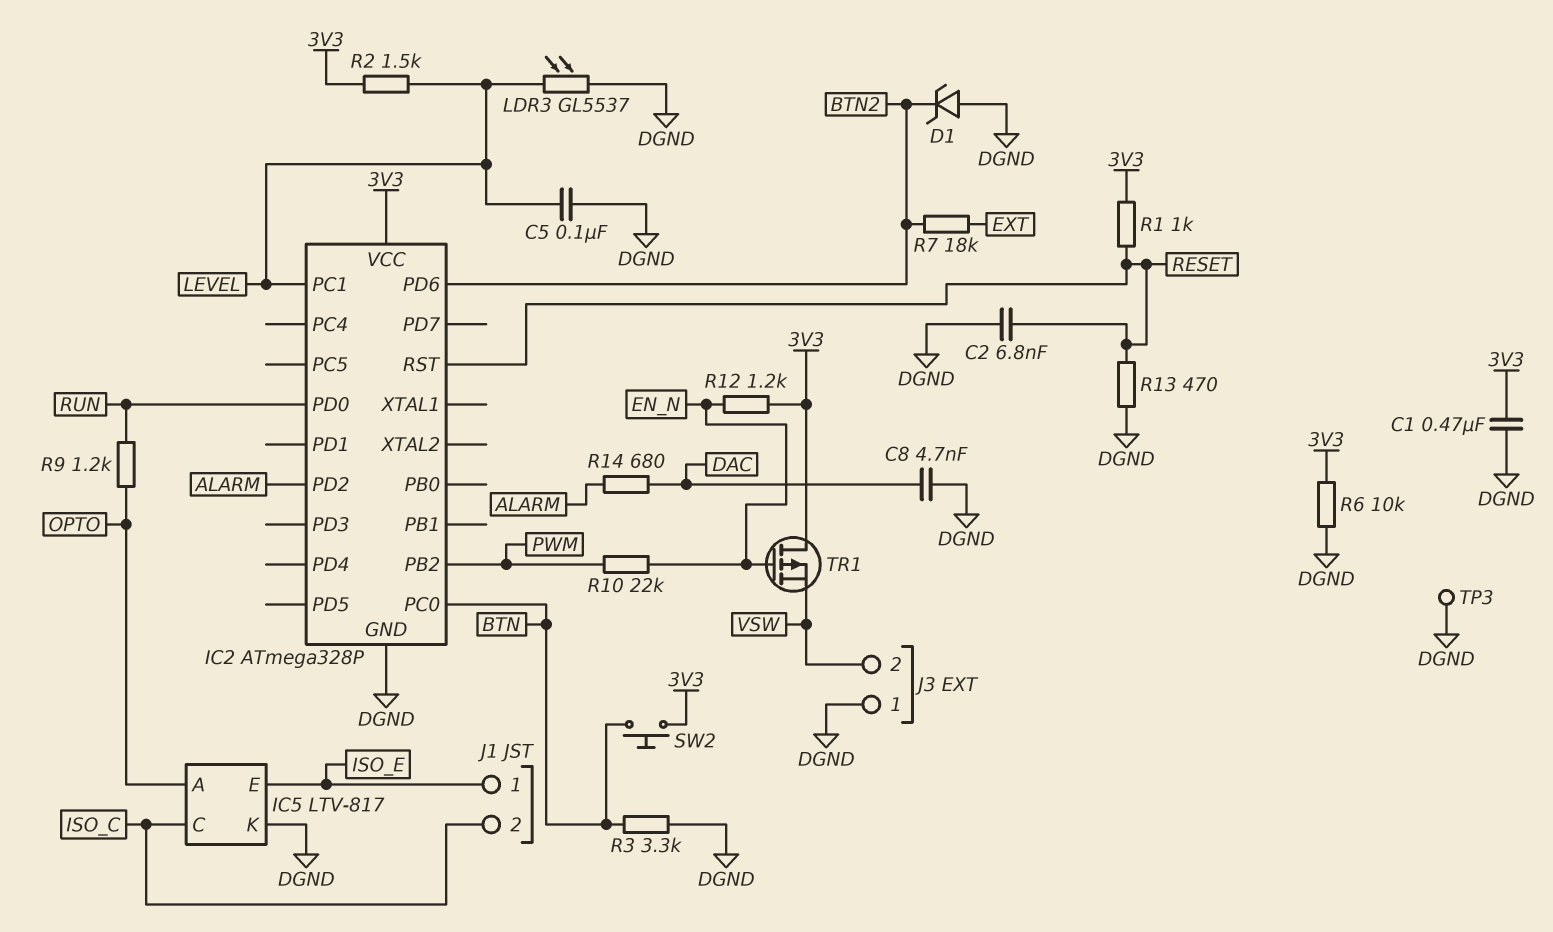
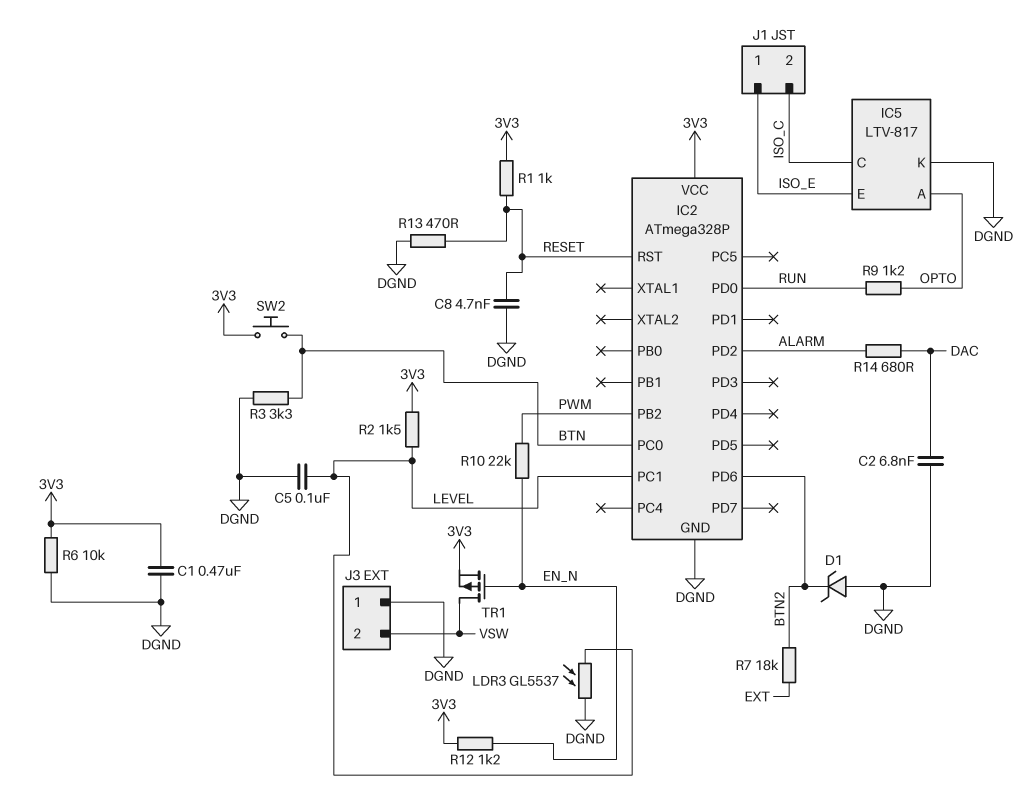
C2: 6.8nF (DGND, RESET) -> 6.8nF (DAC, DGND)
C8: 4.7nF (DAC, DGND) -> 4.7nF (DGND, RESET)
TP3: test point (DGND) -> none
TR1: PMOS (G EN_N, D 3V3, S VSW) -> PMOS (G EN_N, D VSW, S 3V3)

